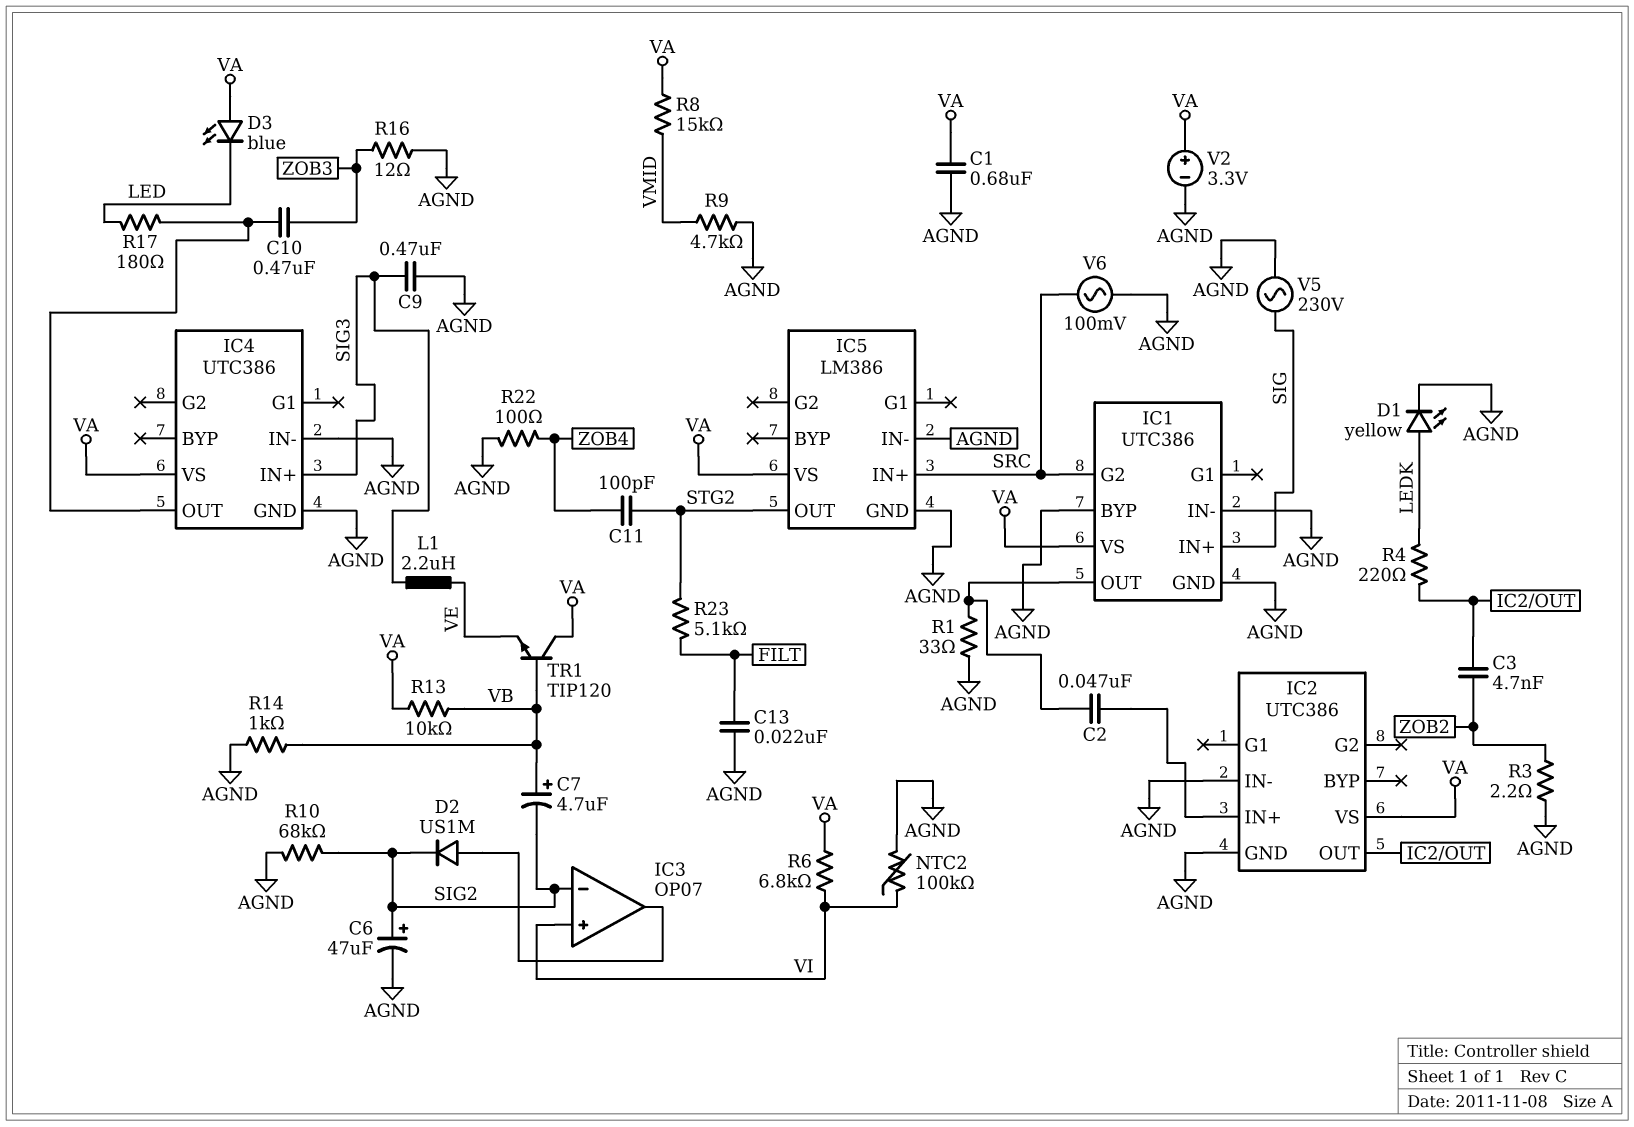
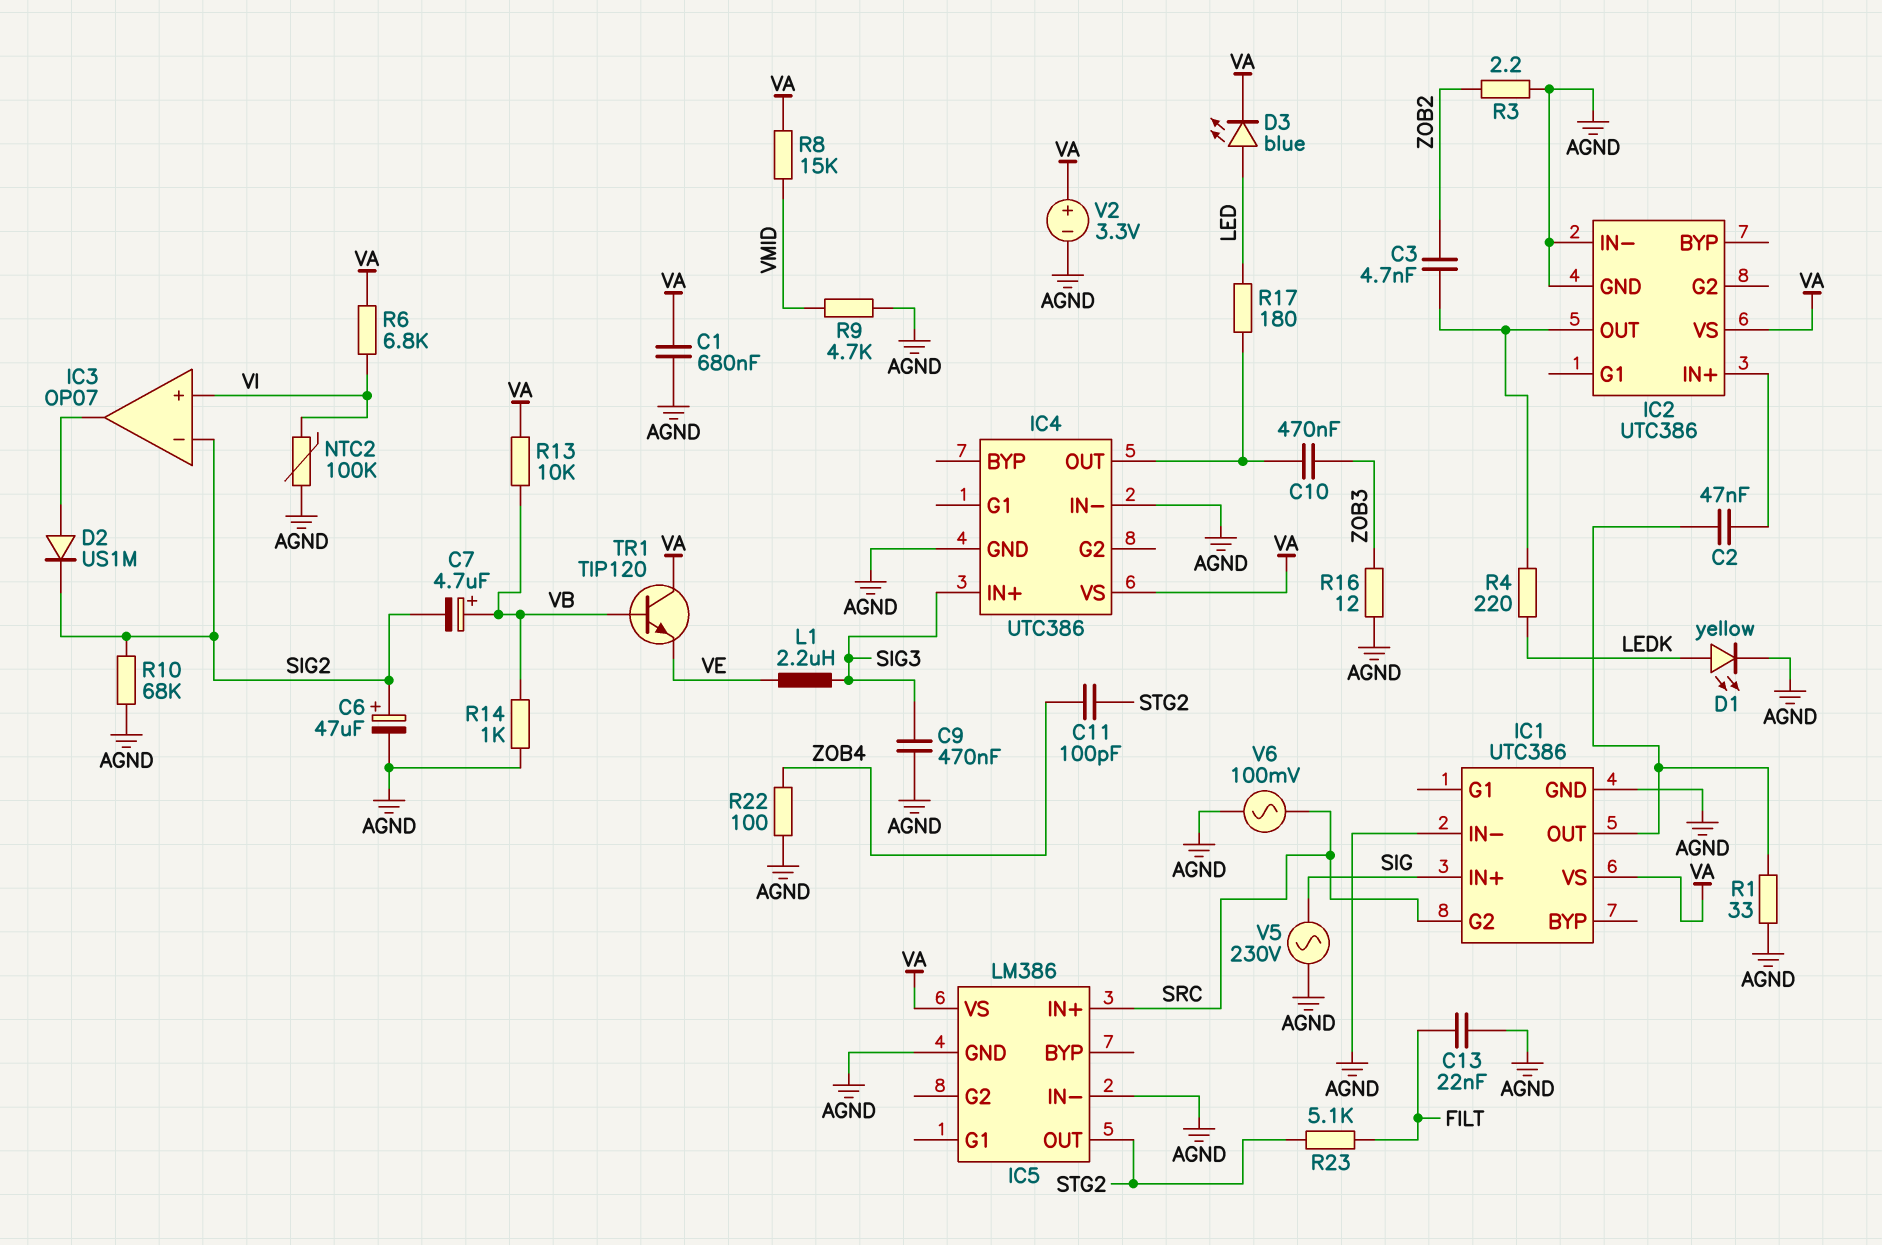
D3: LED blue (A VA, K LED) -> LED blue (A LED, K VA)
IC1 pin BYP: AGND -> none

